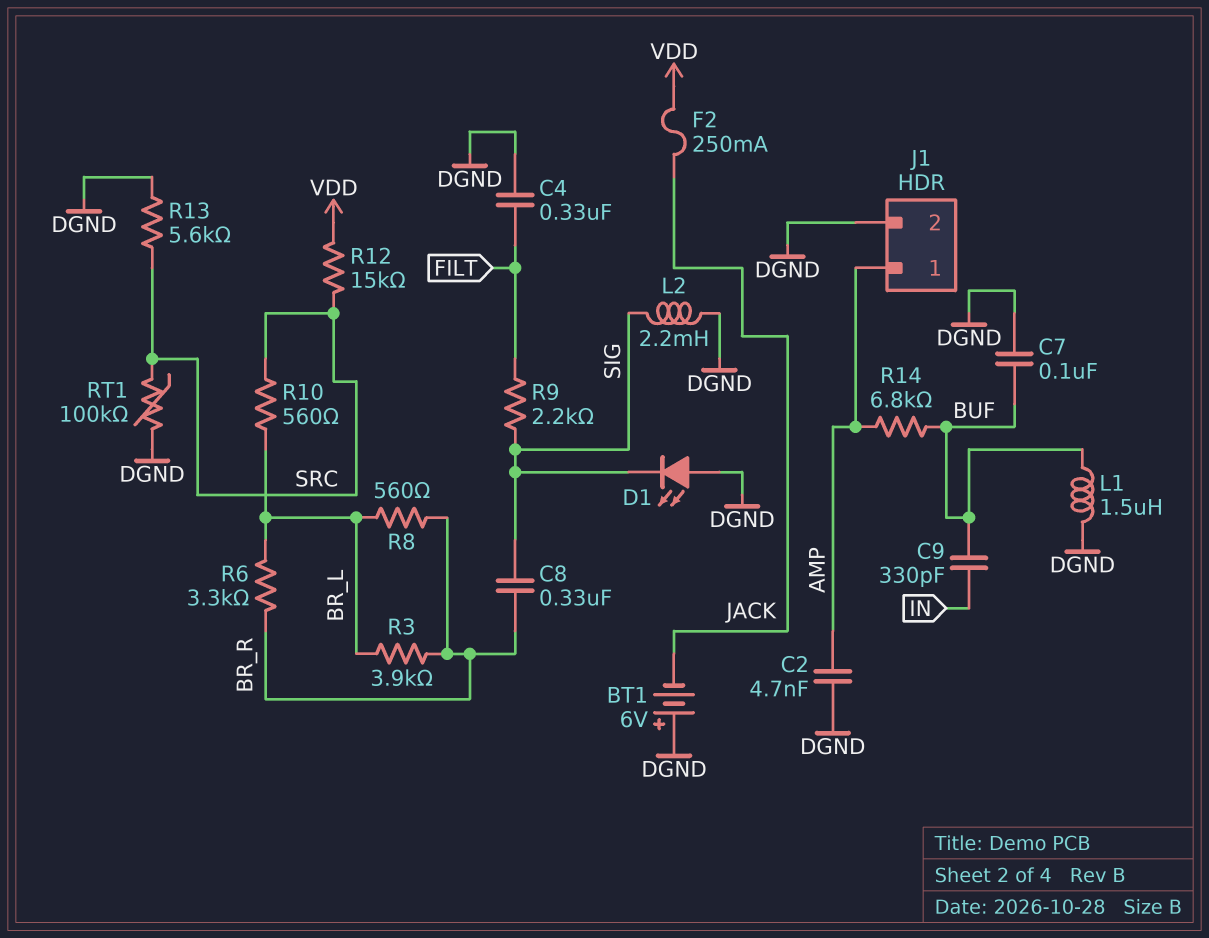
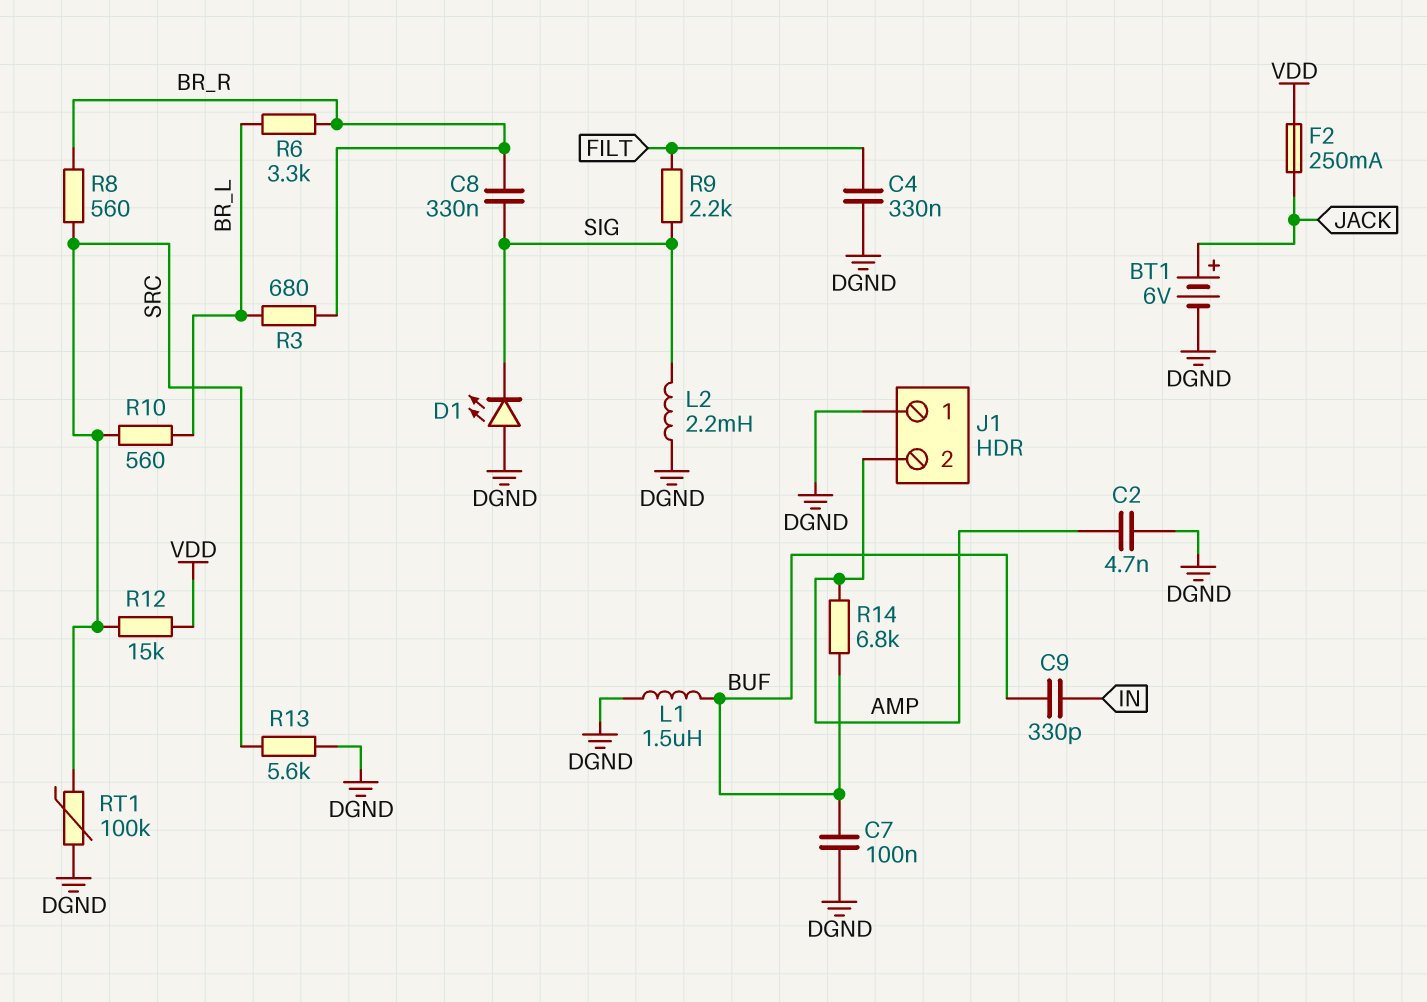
BT1: 6V (plus DGND, minus JACK) -> 6V (plus JACK, minus DGND)
J1 pin 1: AMP -> DGND
J1 pin 2: DGND -> AMP
R3: 3.9k (BR_L, BR_R) -> 680 (BR_L, BR_R)
R8: 560 (BR_L, BR_R) -> 560 (BR_R, SRC)

